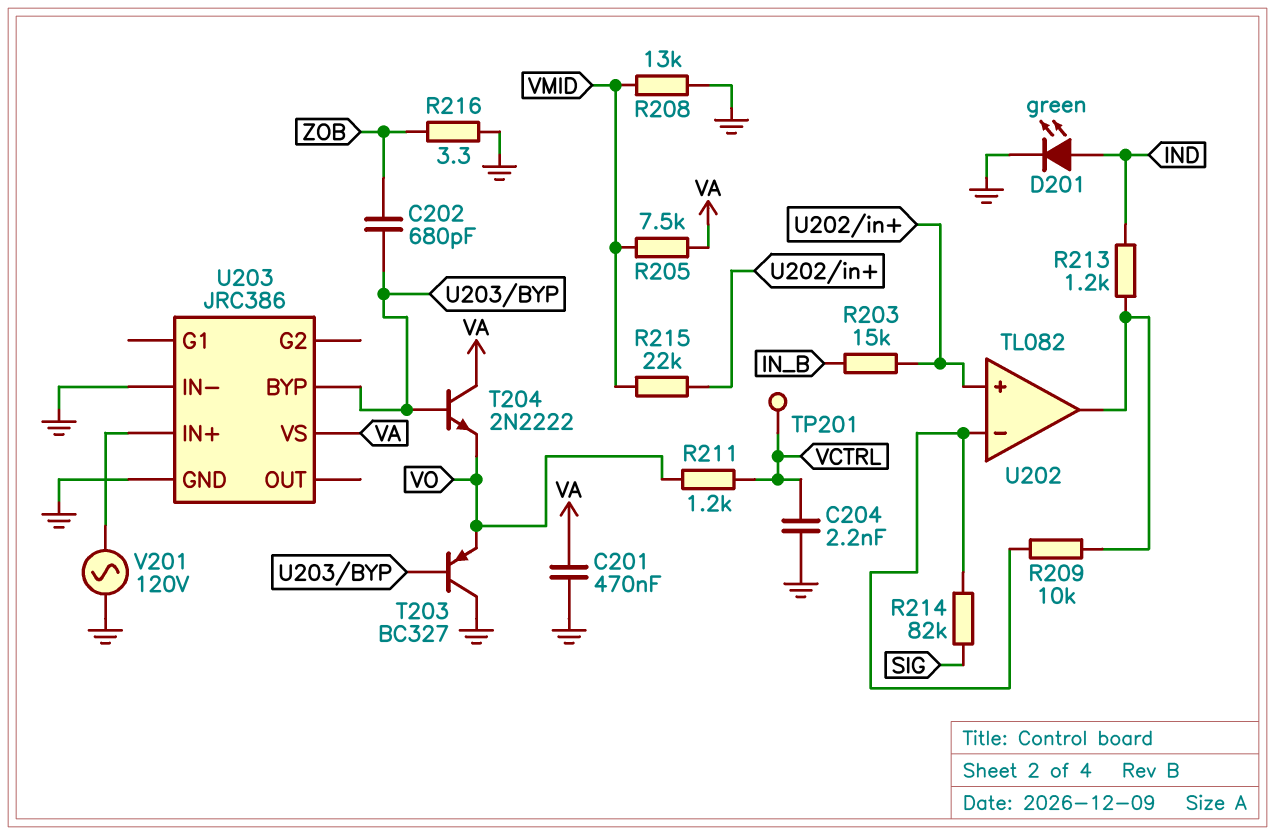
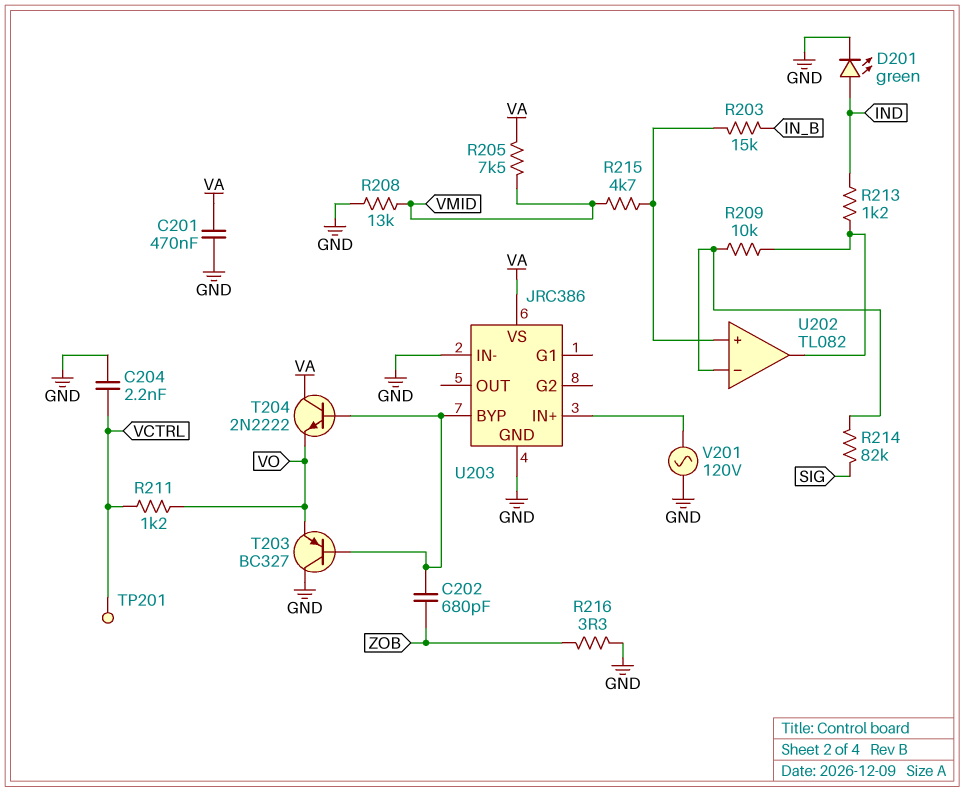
R215: 22k (U202/in+, VMID) -> 4.7k (U202/in+, VMID)

